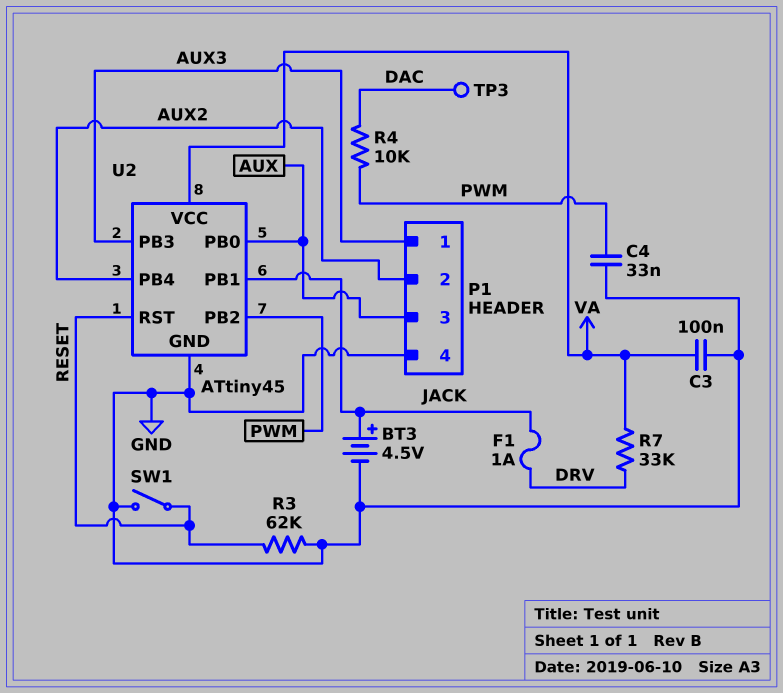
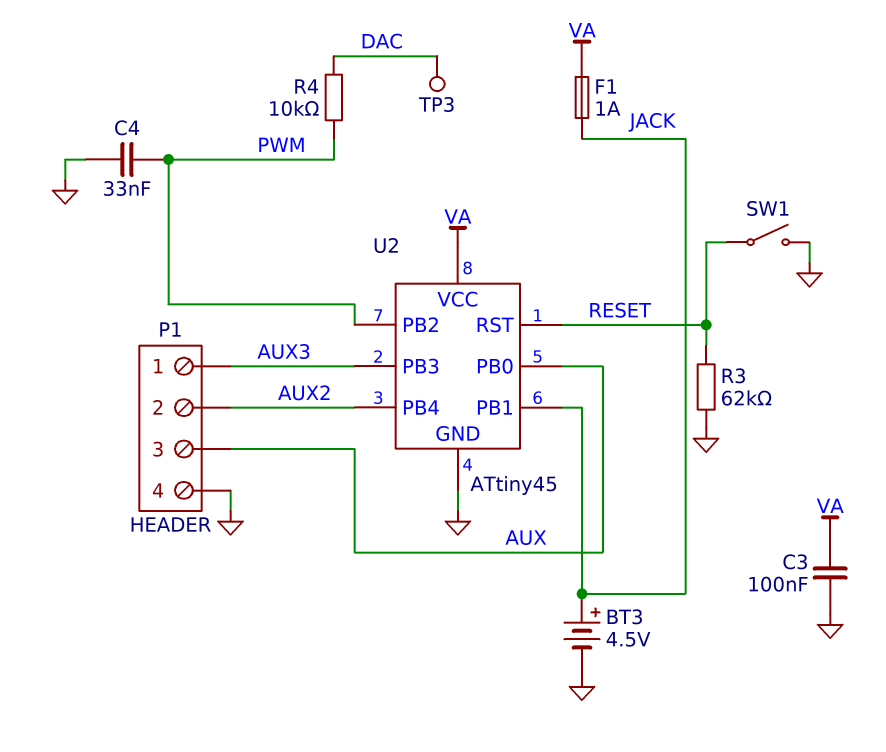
F1: 1A (DRV, JACK) -> 1A (JACK, VA)
R7: 33k (DRV, VA) -> none

